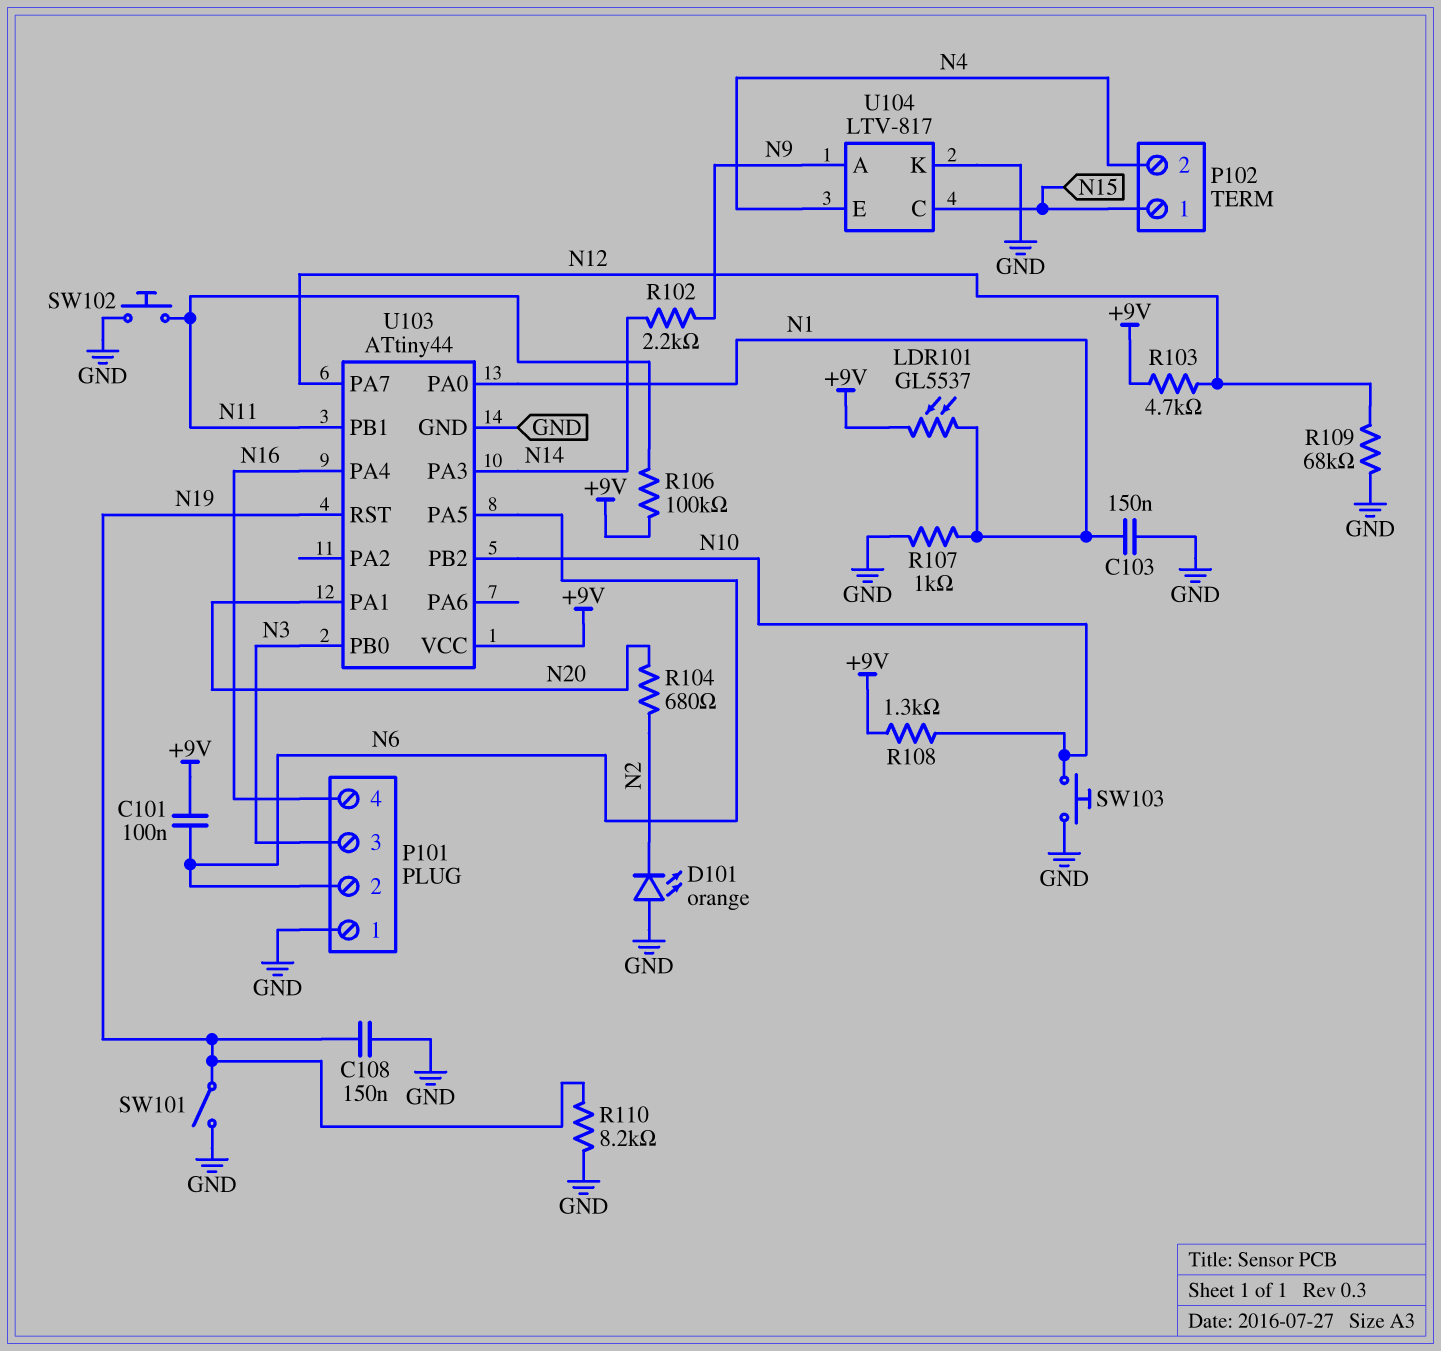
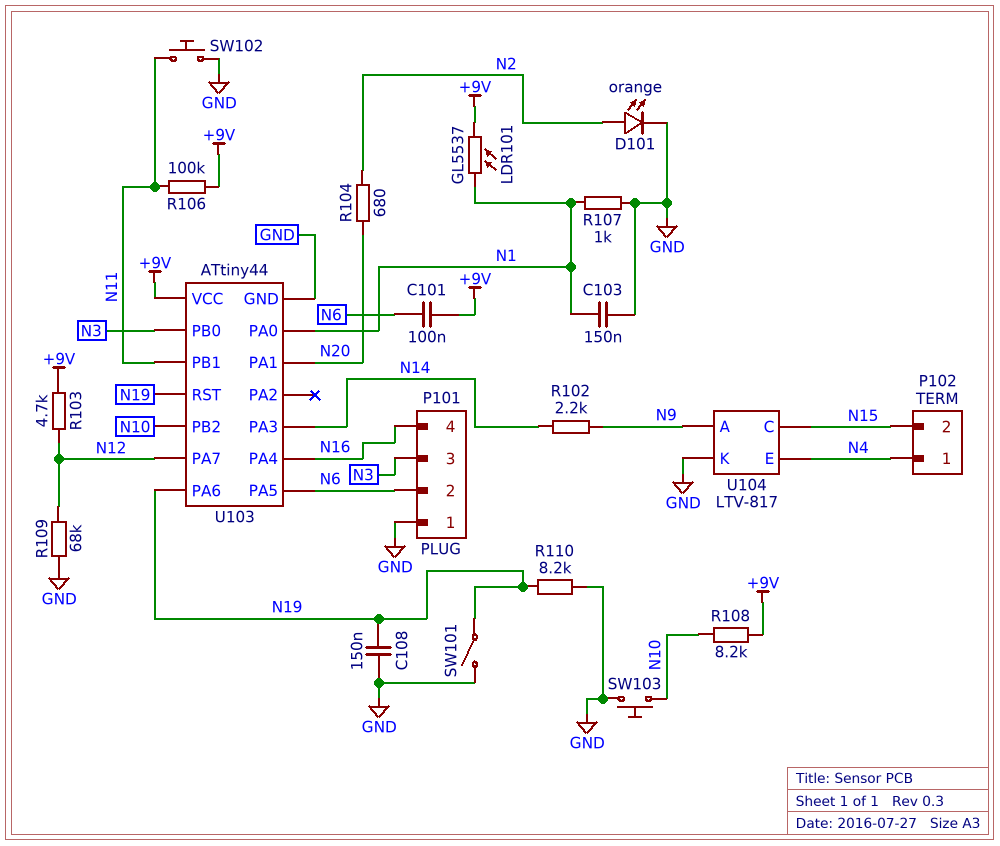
D101: LED orange (A GND, K N2) -> LED orange (A N2, K GND)
P102 pin 1: N15 -> N4
P102 pin 2: N4 -> N15
R108: 1.3k (+9V, N10) -> 8.2k (+9V, N10)
U103 pin PA6: none -> N19

